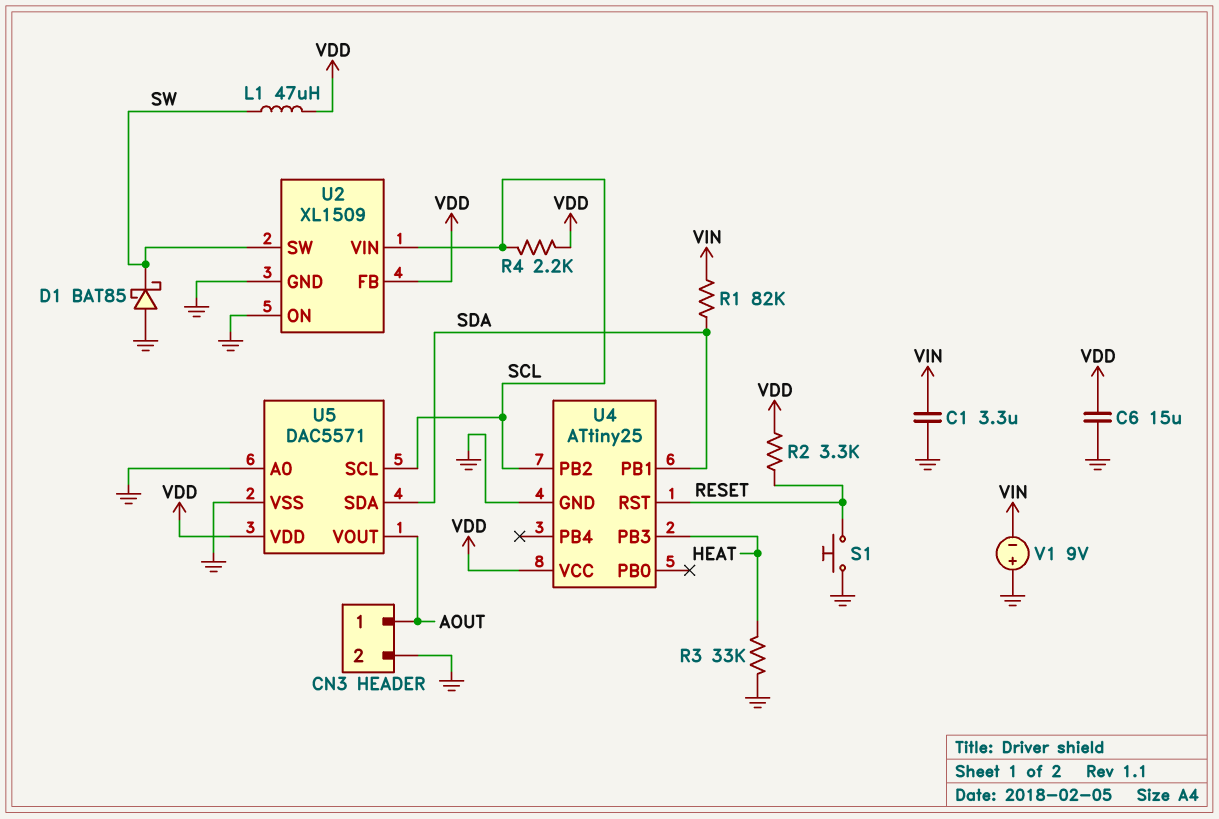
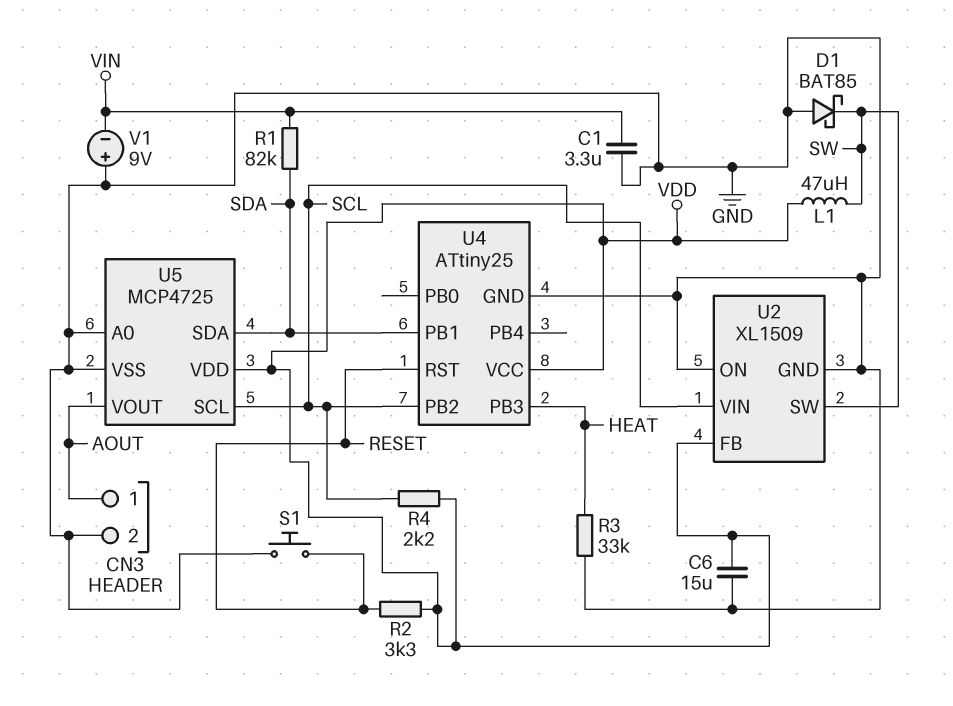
U5: DAC5571 -> MCP4725

